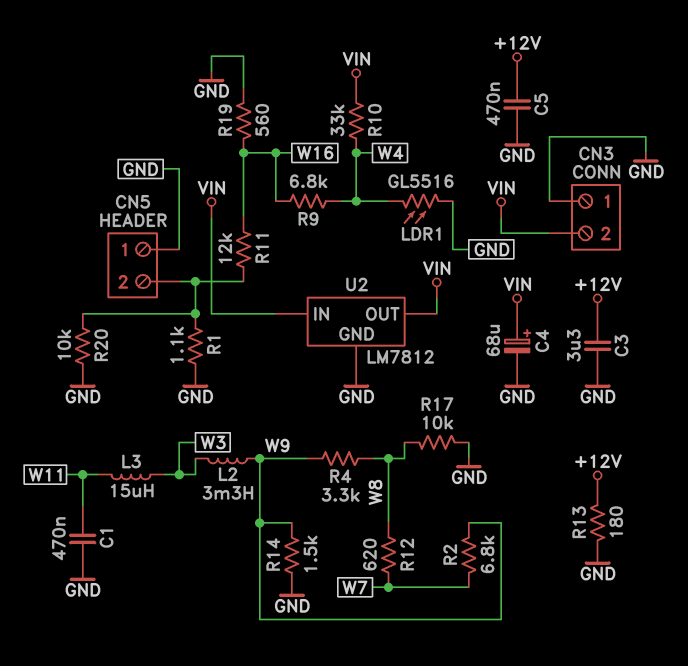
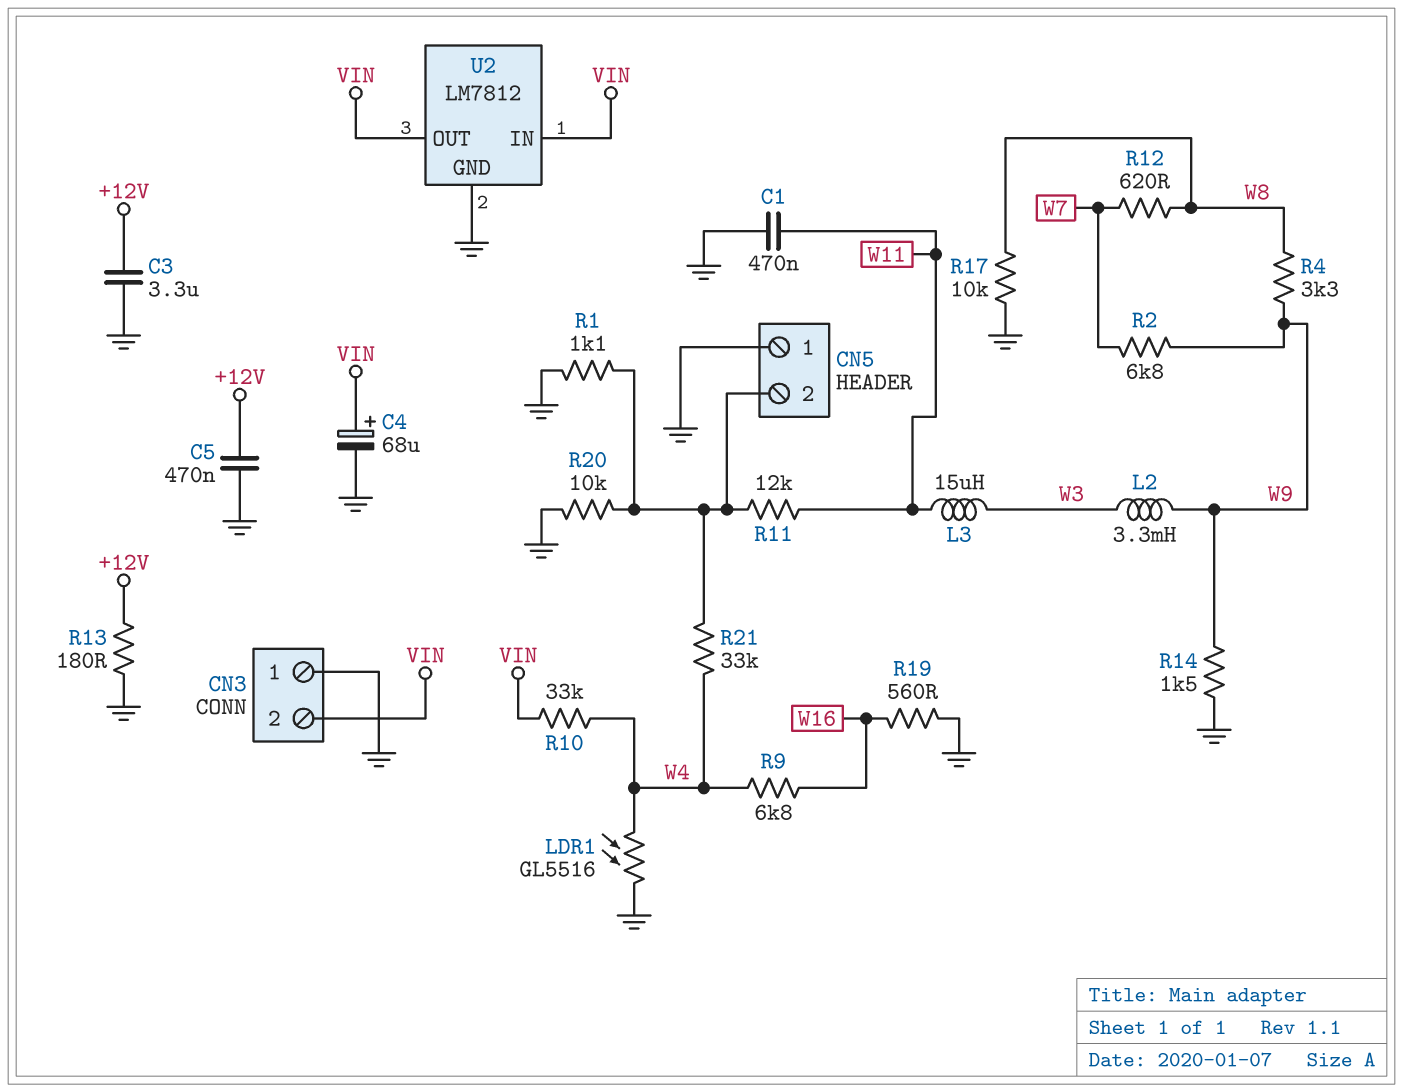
R11: 12k (CN5/2, W16) -> 12k (CN5/2, W11)
R21: none -> 33k (CN5/2, W4)

